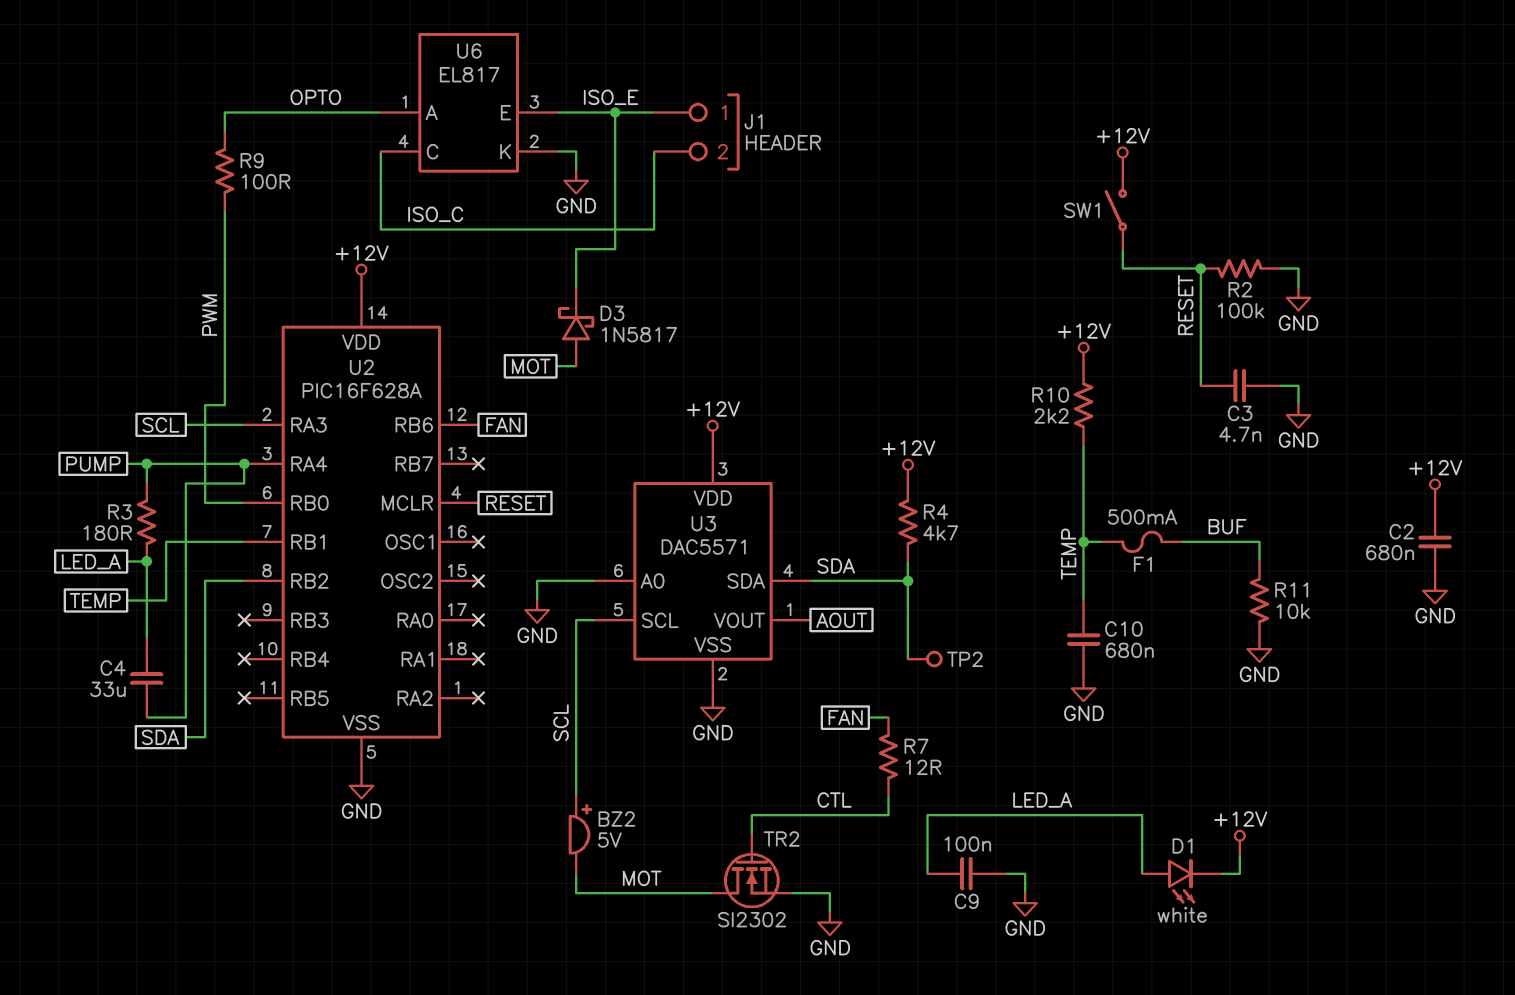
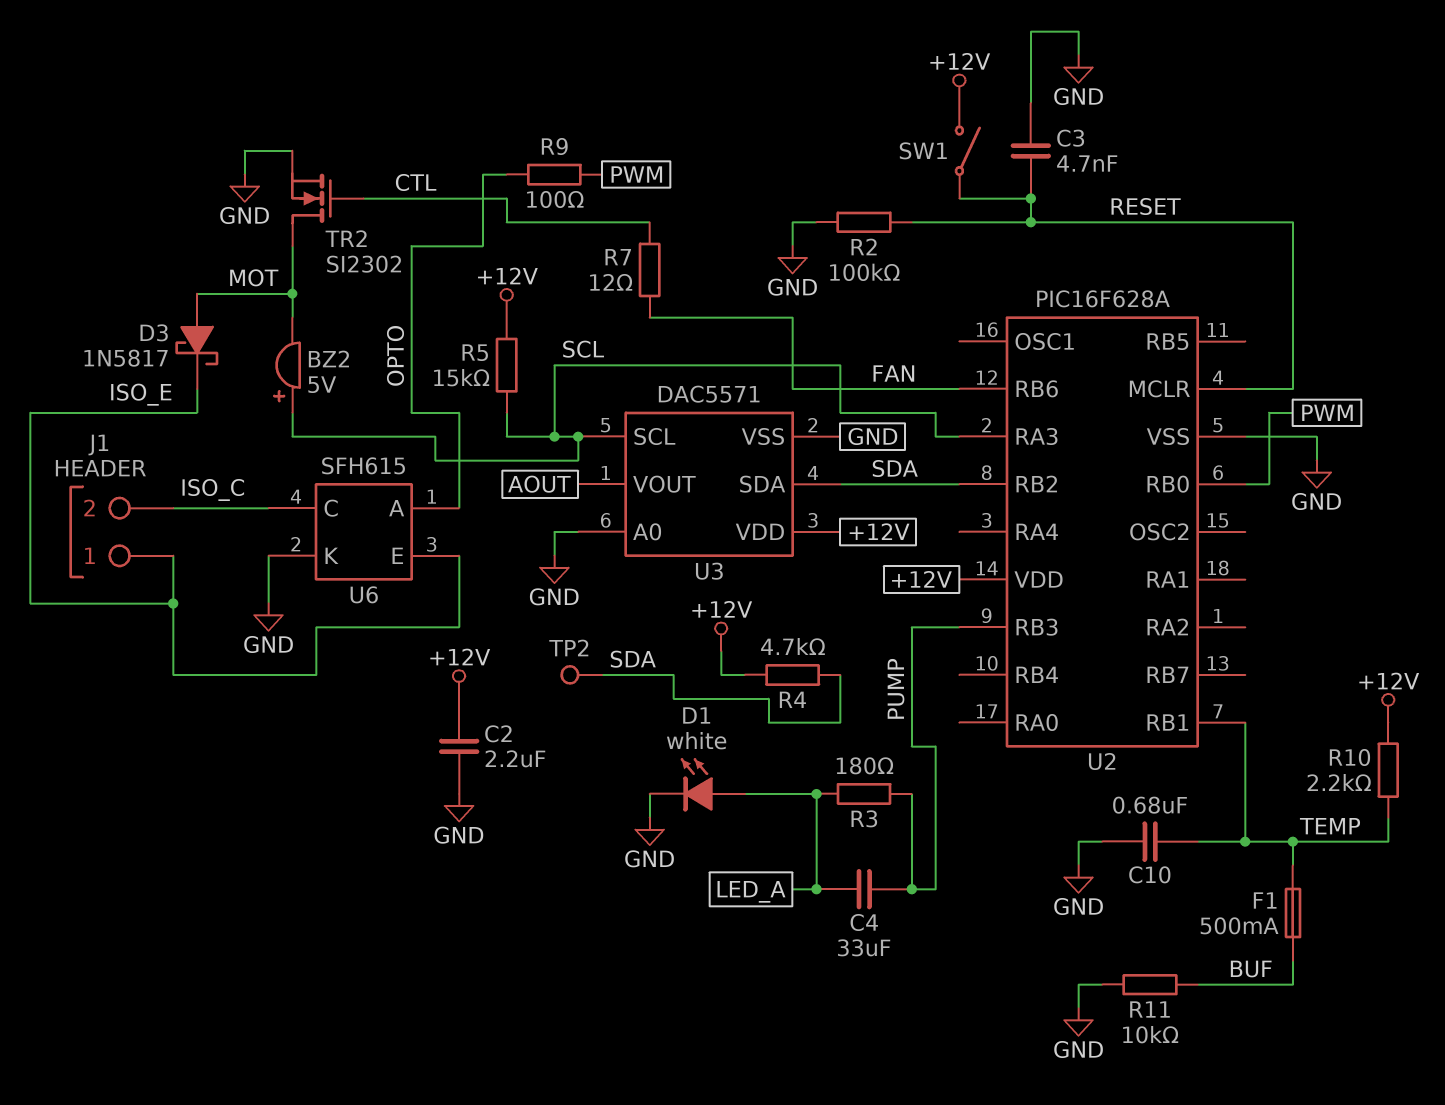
C2: 680nF (+12V, GND) -> 2.2uF (+12V, GND)
C9: 100nF (GND, LED_A) -> none
D1: LED white (A LED_A, K +12V) -> LED white (A LED_A, K GND)
R5: none -> 15k (+12V, SCL)
U2 pin RA4: PUMP -> none
U2 pin RB3: none -> PUMP
U6: EL817 -> SFH615

